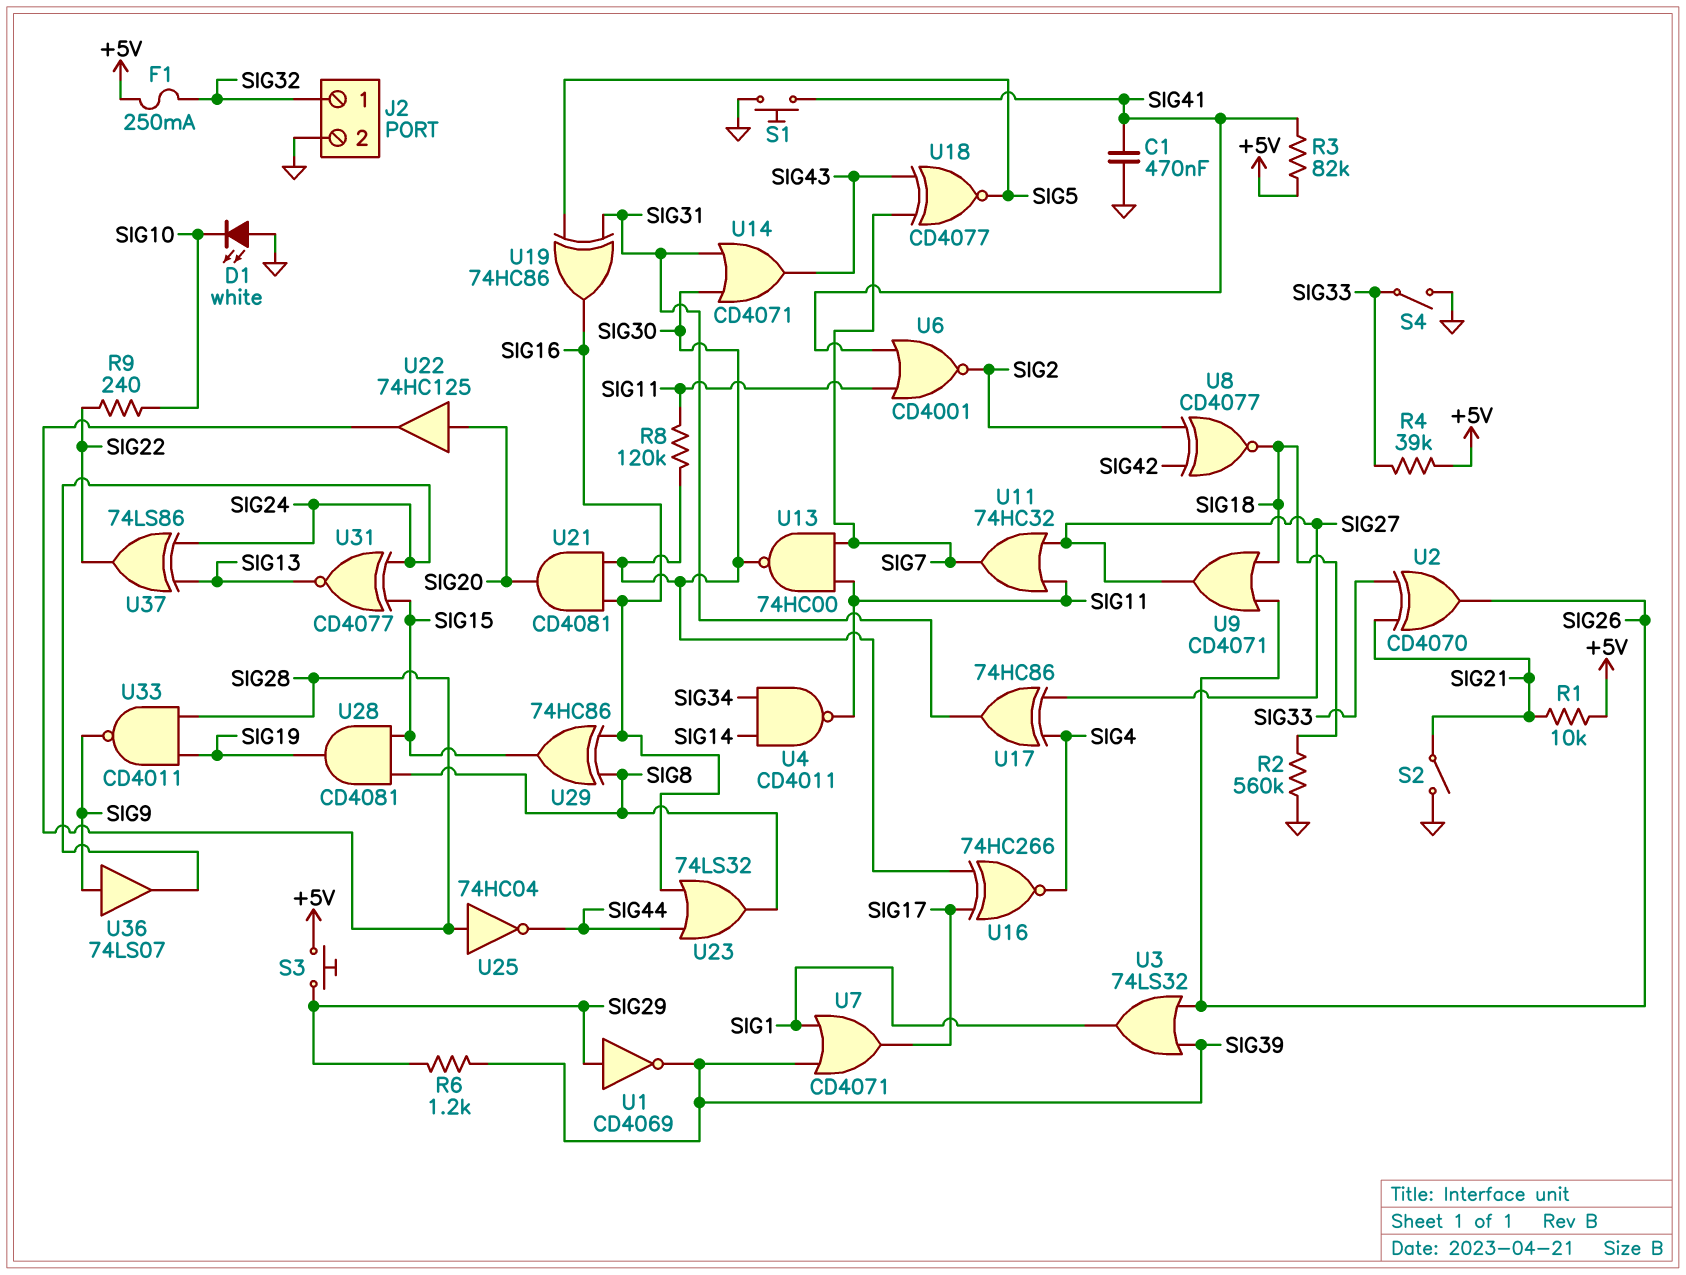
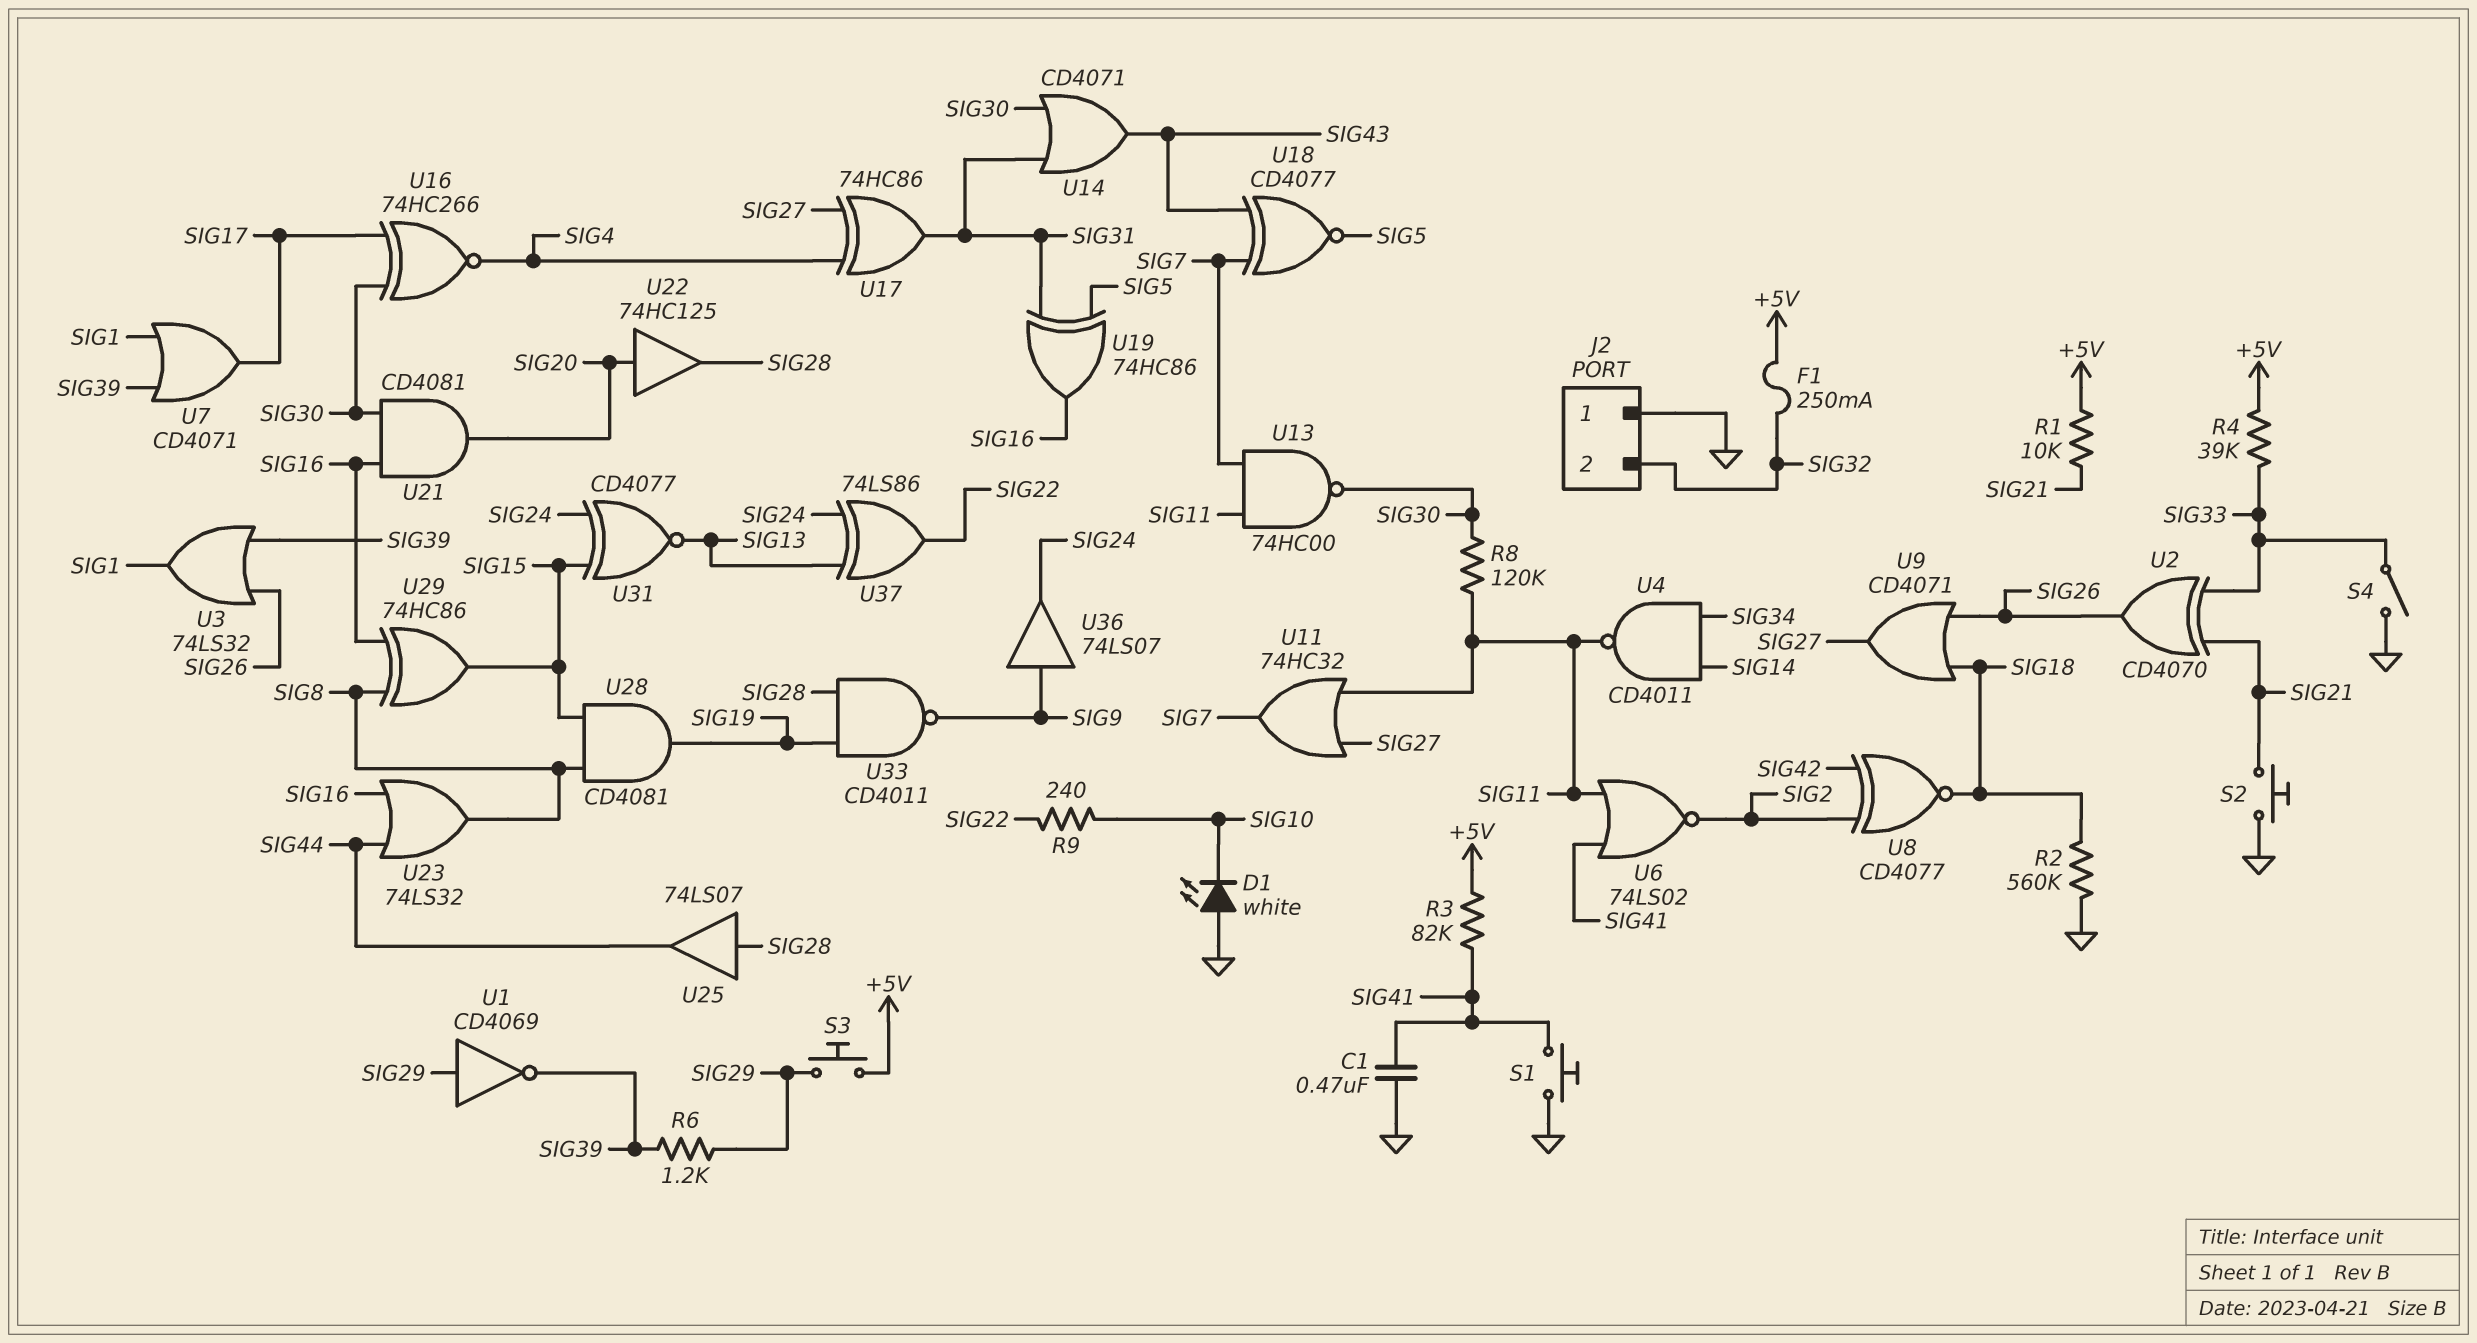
J2 pin 1: SIG32 -> GND
J2 pin 2: GND -> SIG32
S2: switch (GND, SIG21) -> button (GND, SIG21)
U6: NOR CD4001 (in SIG11, in SIG41, out SIG2) -> NOR 74LS02 (in SIG11, in SIG41, out SIG2)
U25: NOT 74HC04 (in SIG28, out SIG44) -> buffer 74LS07 (in SIG28, out SIG44)

